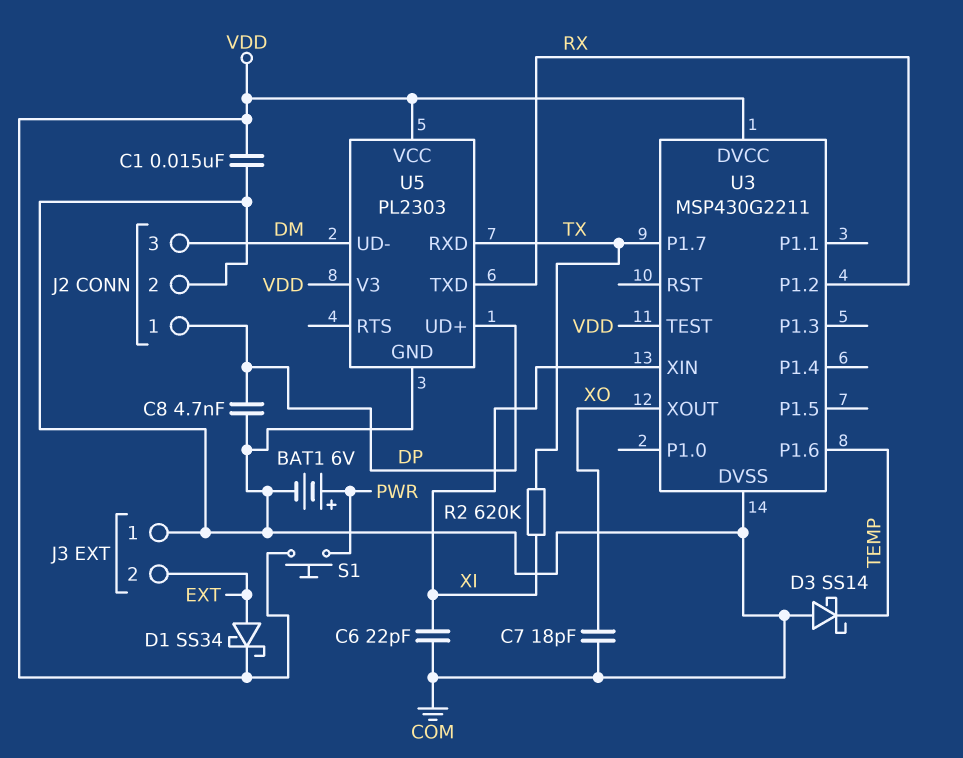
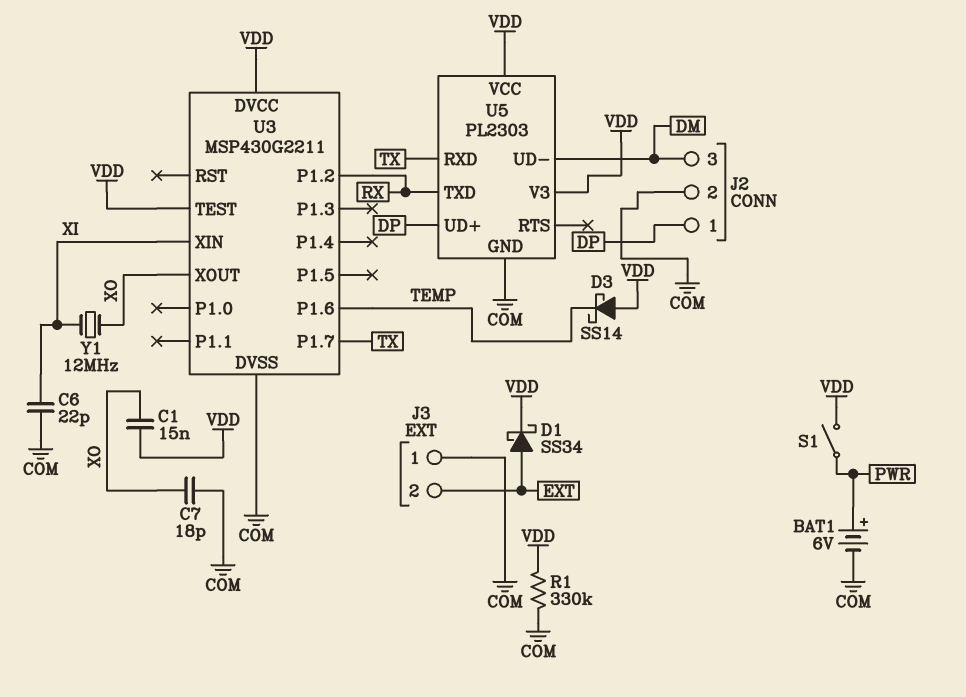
C1: 15nF (COM, VDD) -> 15nF (VDD, XO)
C8: 4.7nF (COM, DP) -> none
D3: schottky SS14 (A COM, K TEMP) -> schottky SS14 (A VDD, K TEMP)
R1: none -> 330k (COM, VDD)
R2: 620k (TX, XI) -> none
S1: button (PWR, VDD) -> switch (PWR, VDD)
Y1: none -> 12MHz (XI, XO)

